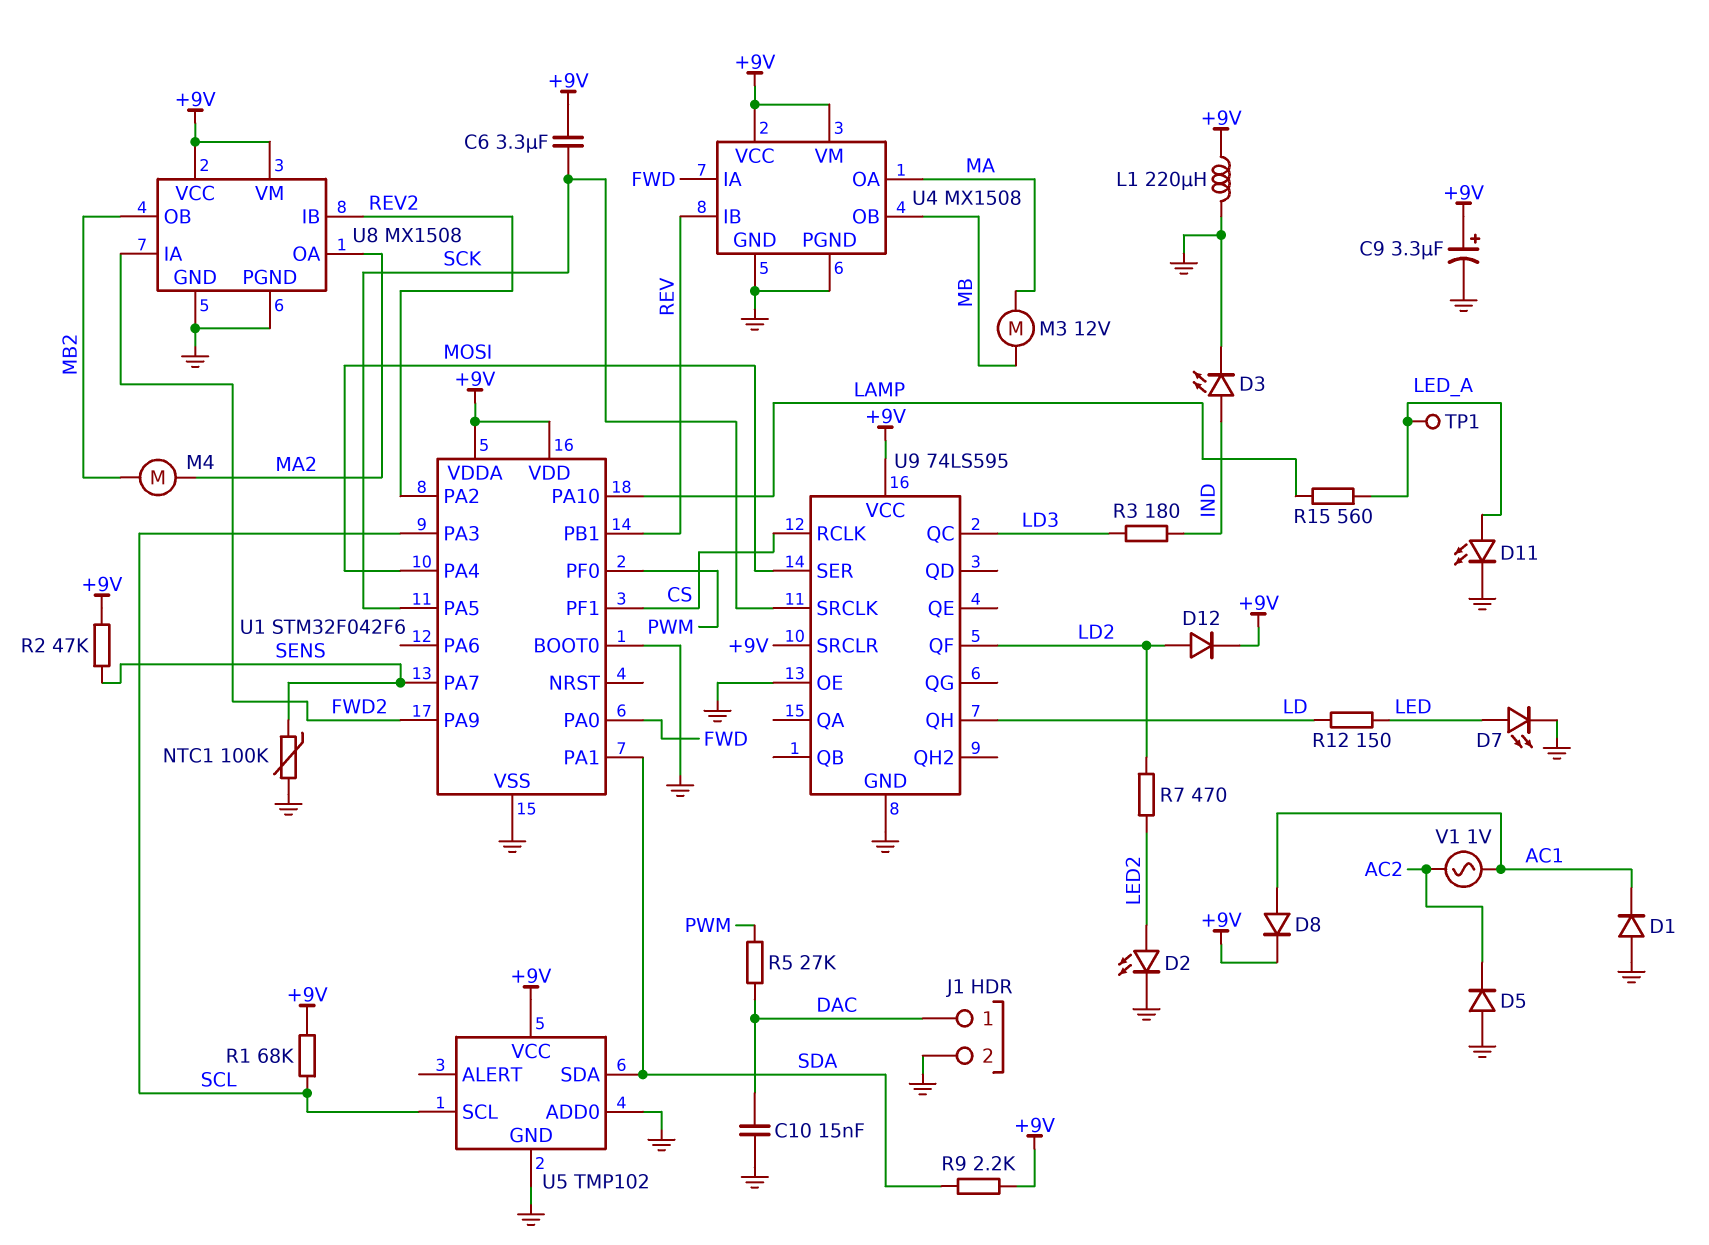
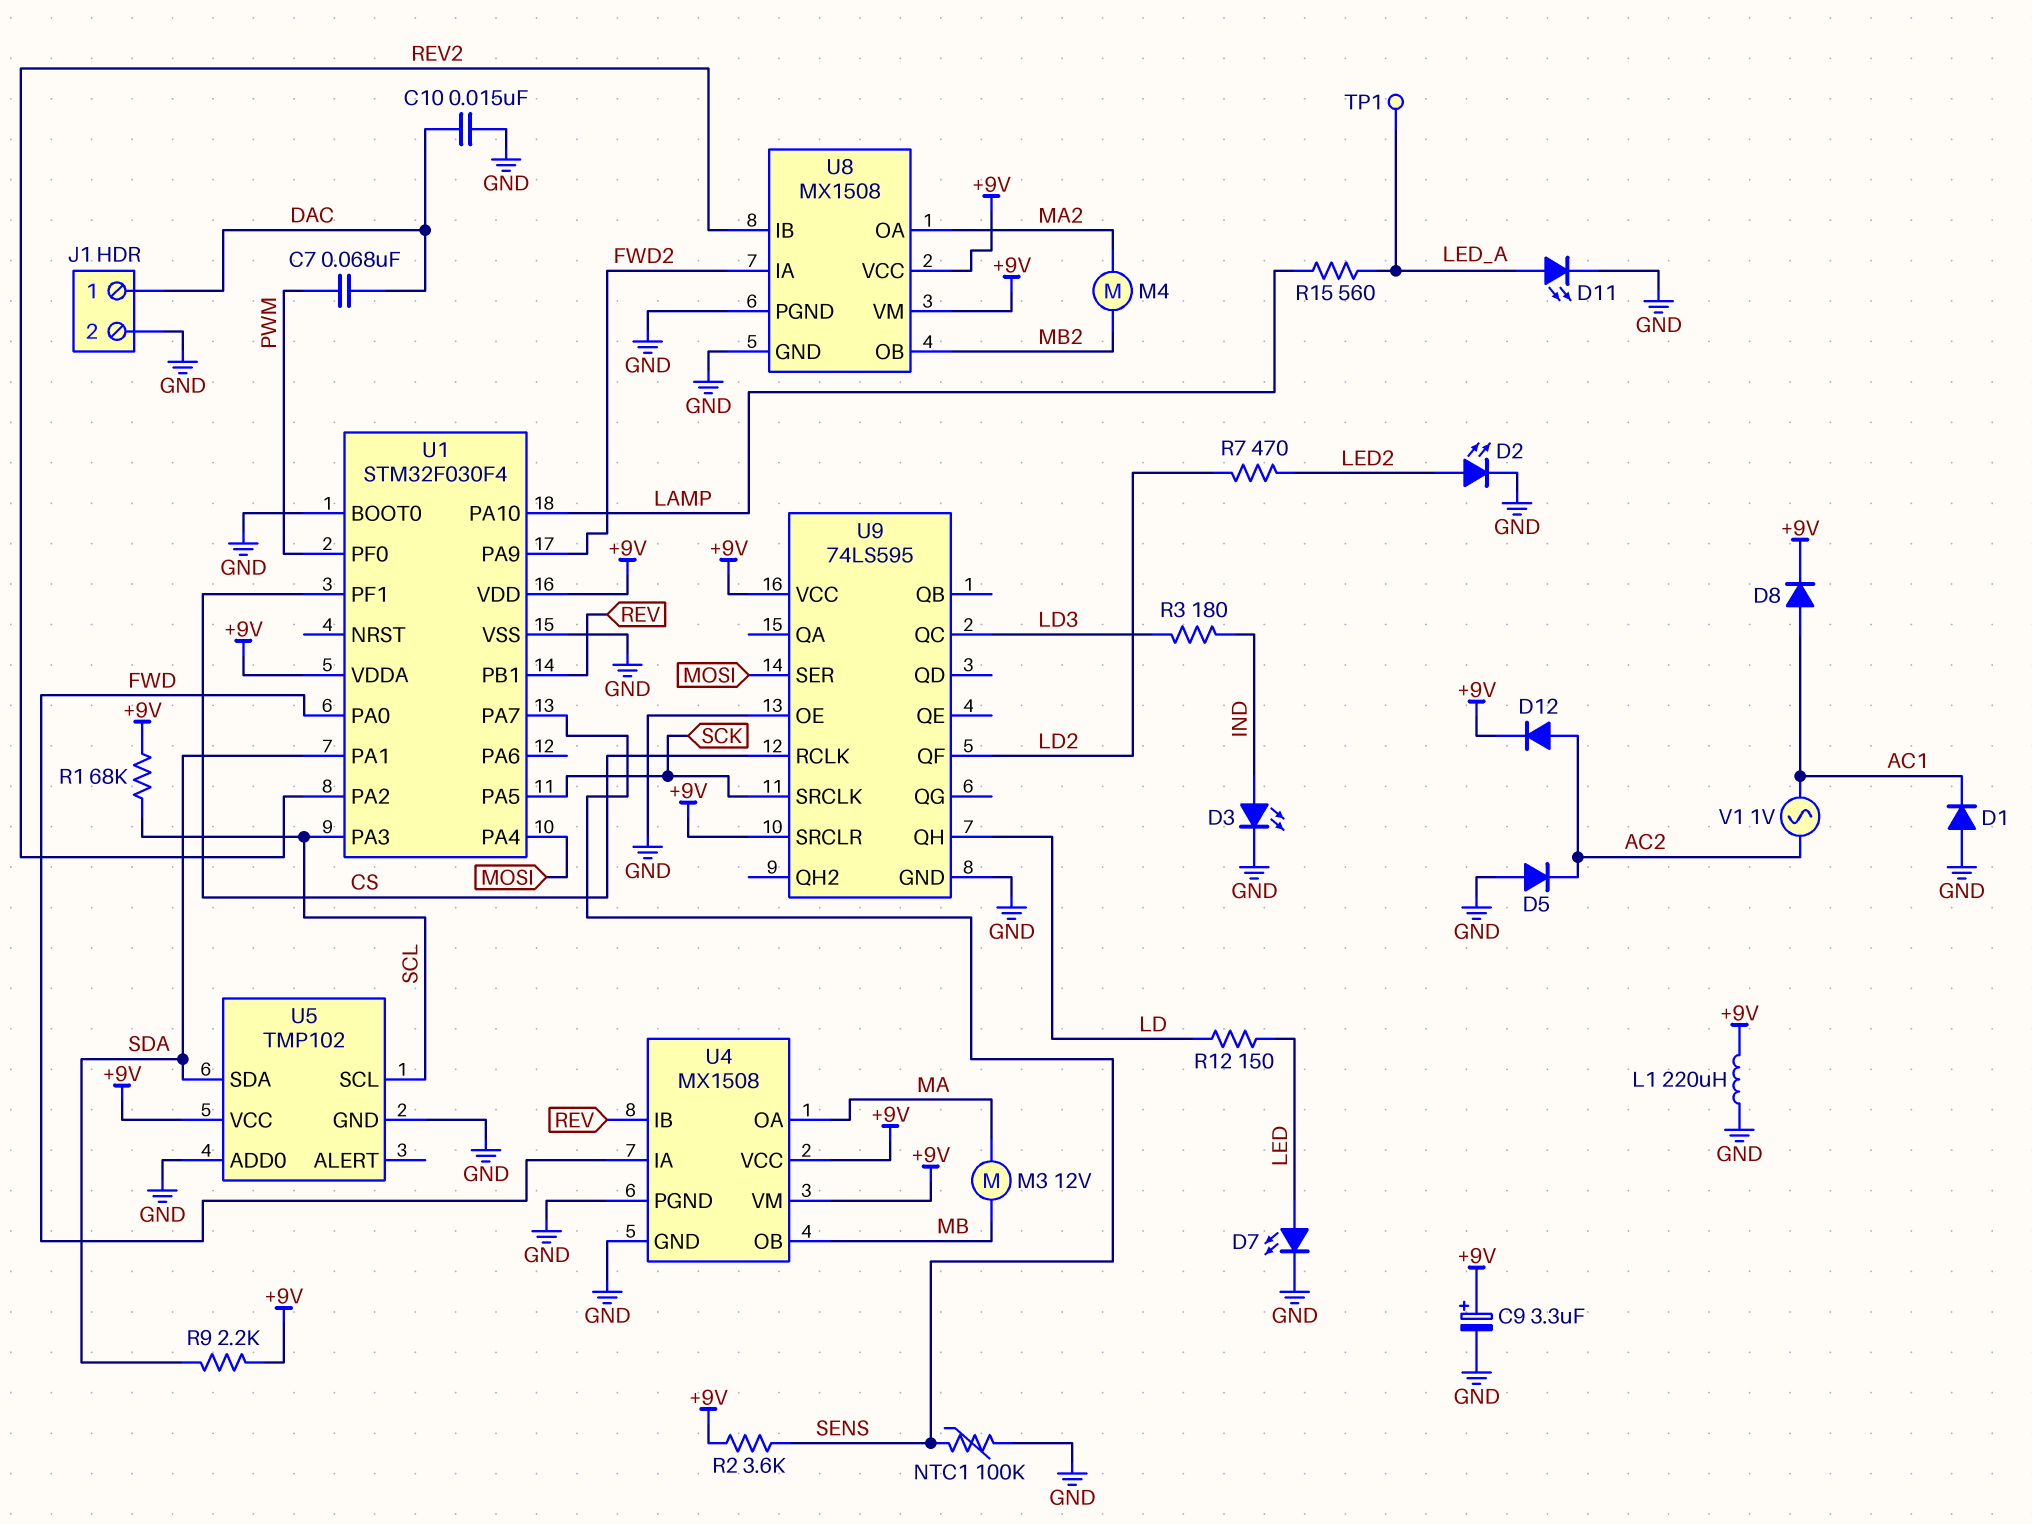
C6: 3.3uF (+9V, SCK) -> none
C7: none -> 68nF (DAC, PWM)
D12: diode (A LD2, K +9V) -> diode (A AC2, K +9V)
R2: 47k (+9V, SENS) -> 3.6k (+9V, SENS)
R5: 27k (DAC, PWM) -> none
U1: STM32F042F6 -> STM32F030F4

